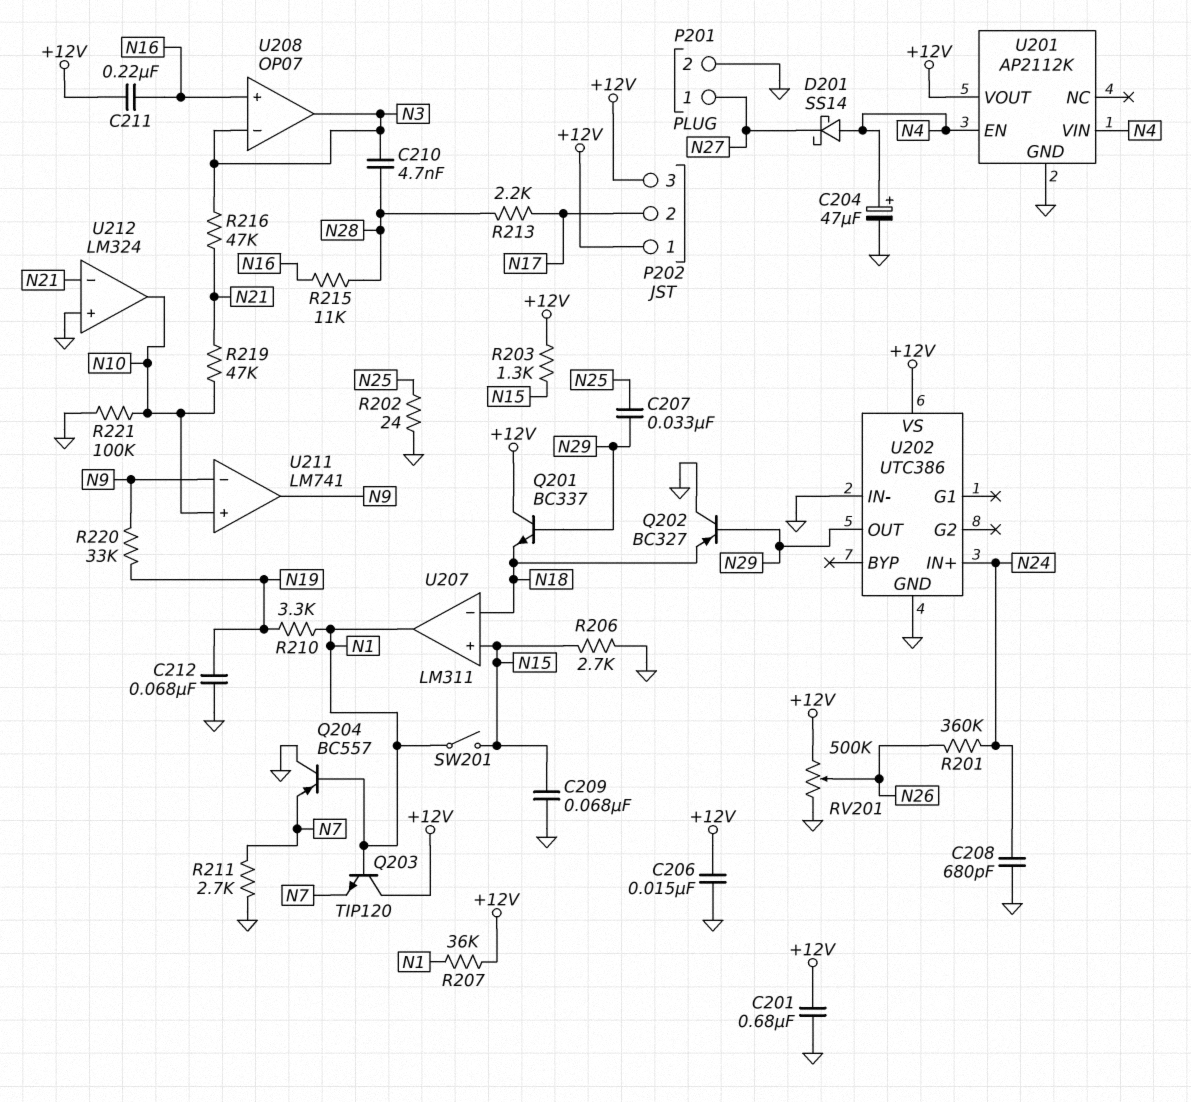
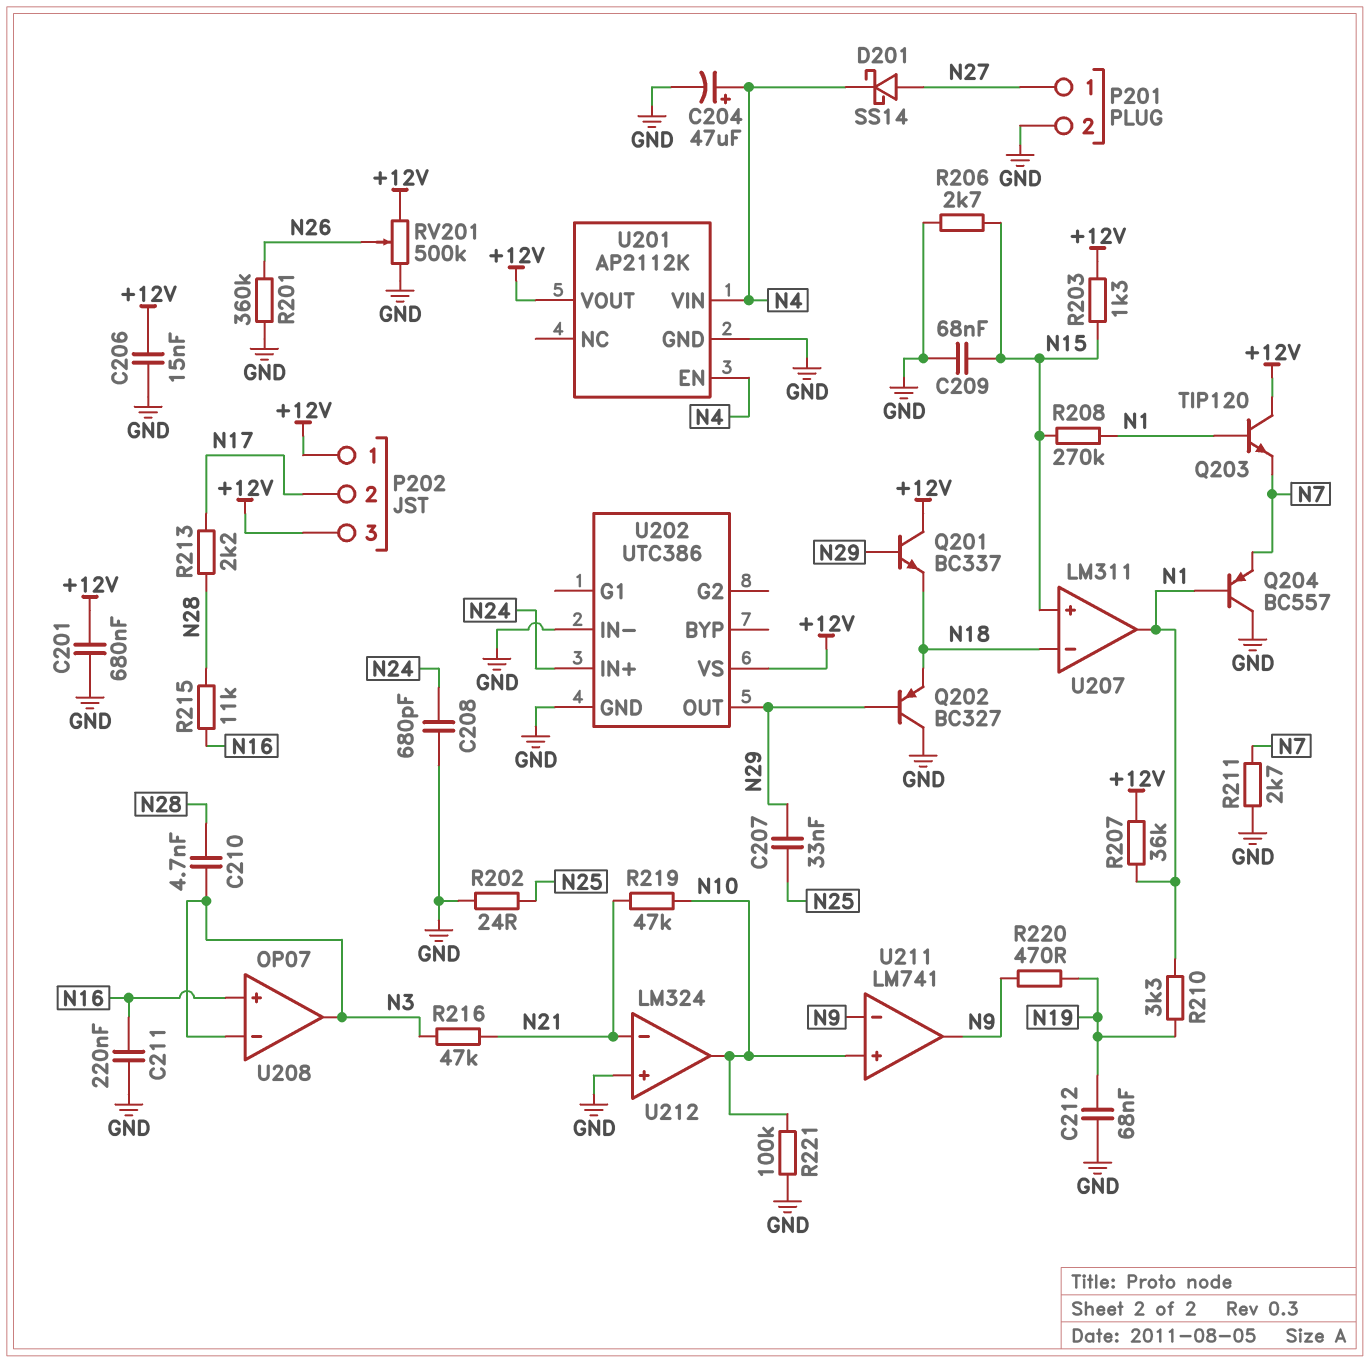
C211: 220nF (+12V, N16) -> 220nF (GND, N16)
D201: schottky SS14 (A N4, K N27) -> schottky SS14 (A N27, K N4)
R201: 360k (N24, N26) -> 360k (GND, N26)
R208: none -> 270k (N1, N15)
R220: 33k (N9, N19) -> 470 (N9, N19)
SW201: switch (N1, N15) -> none

